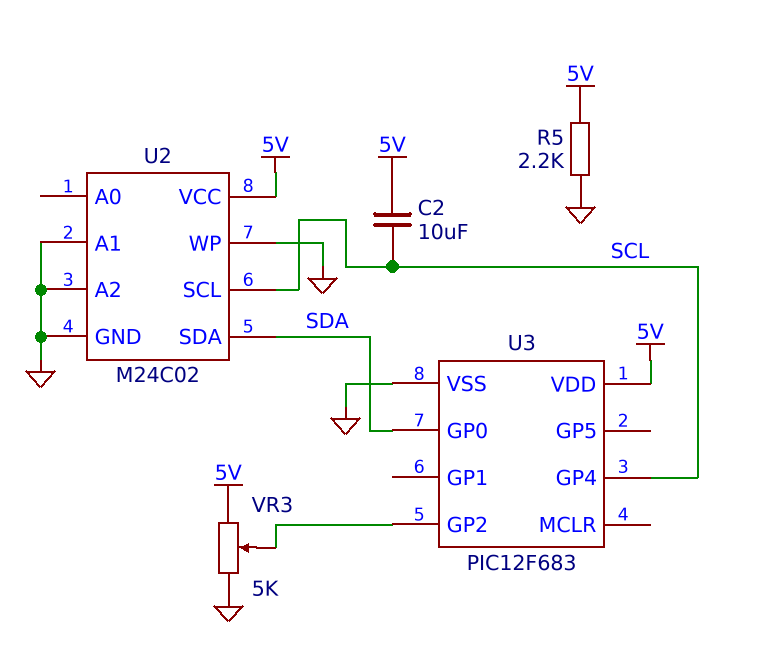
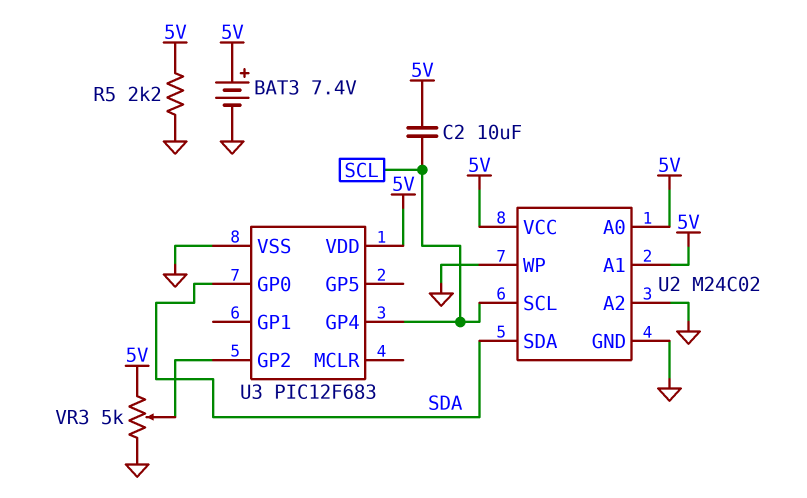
BAT3: none -> 7.4V (plus 5V, minus GND)
U2 pin A0: none -> 5V
U2 pin A1: GND -> 5V

